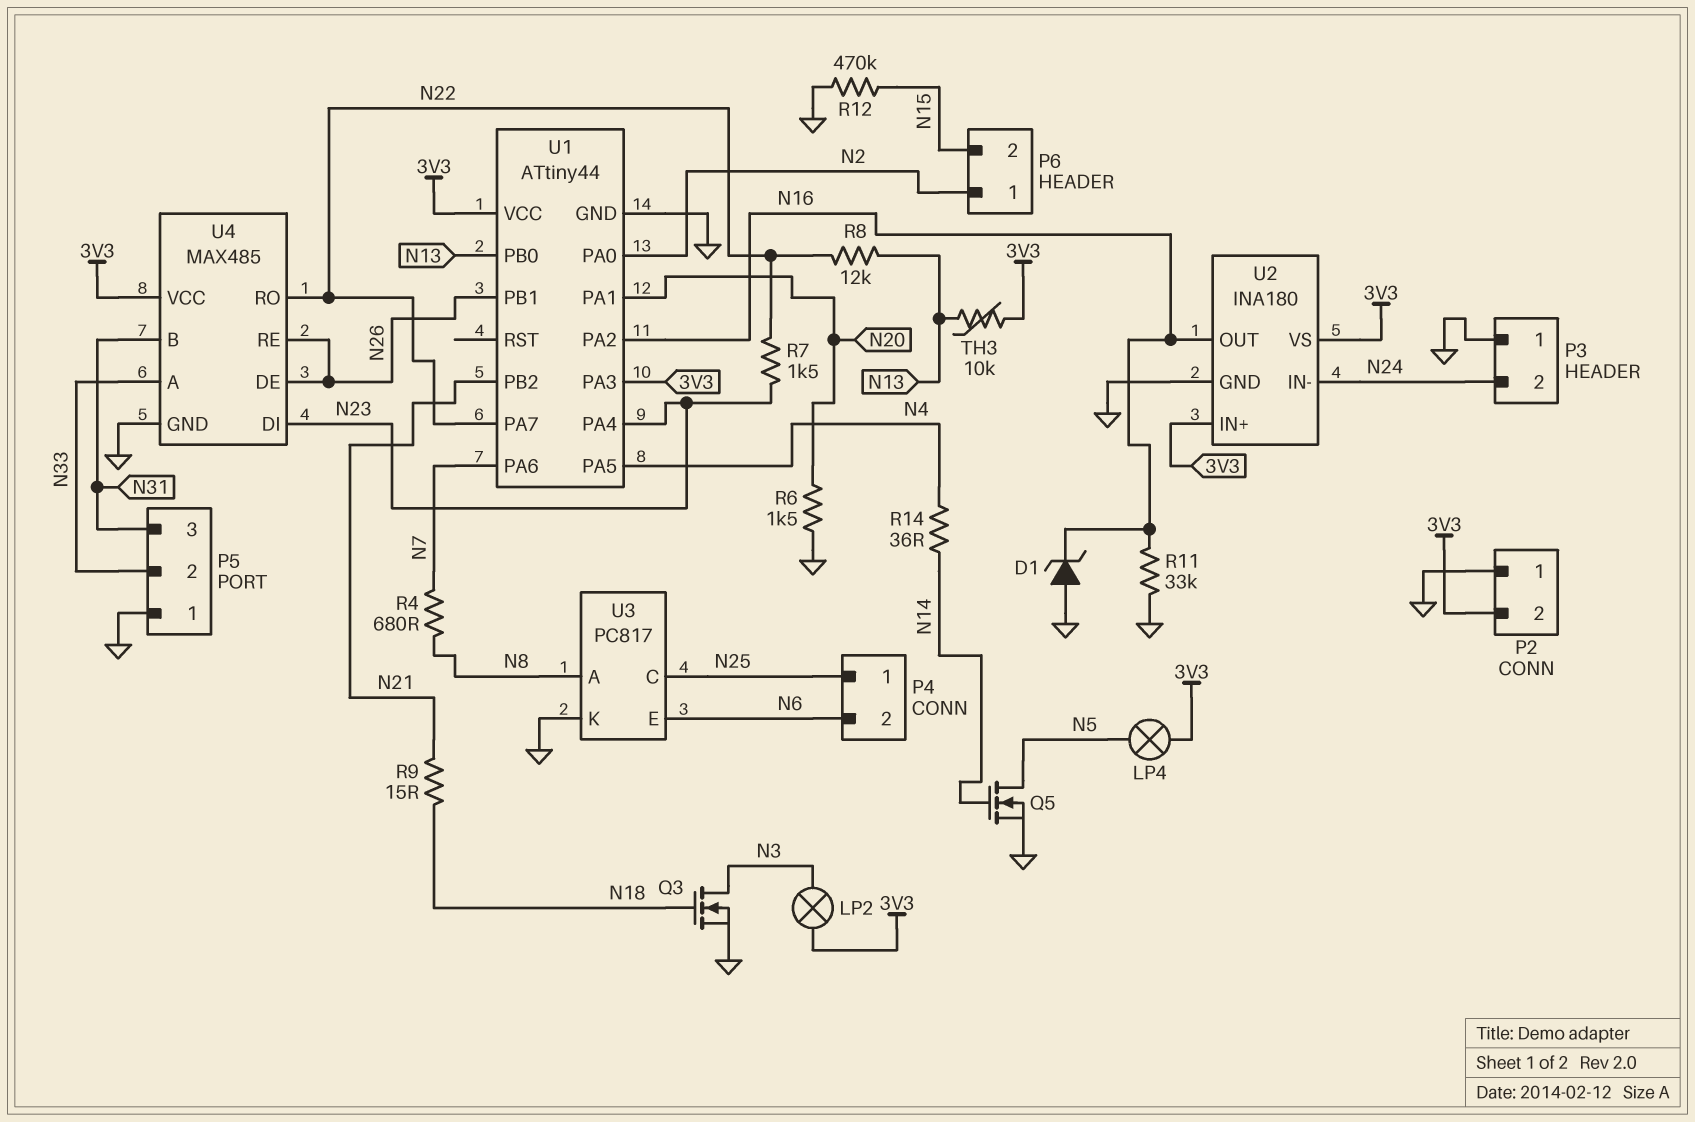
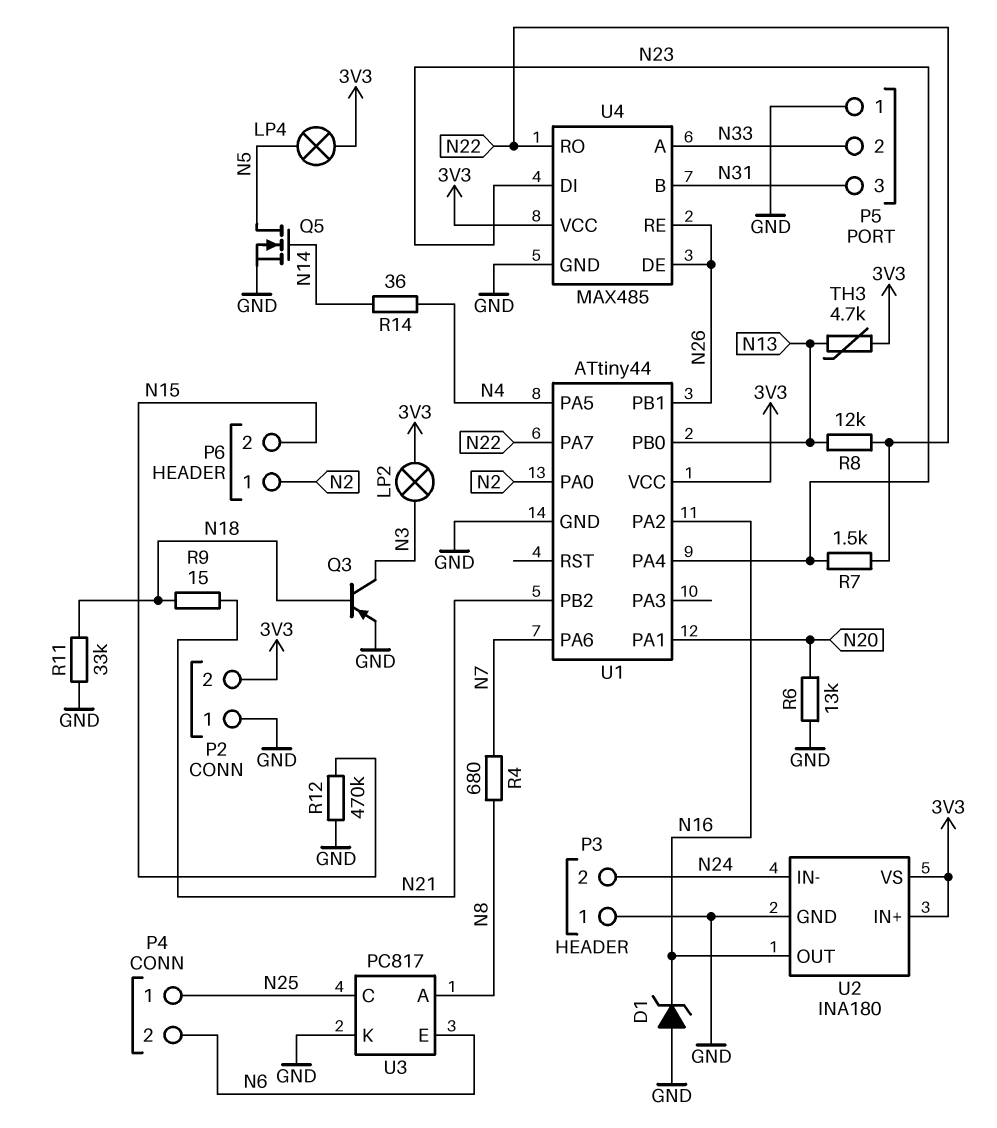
Q3: NMOS (G N18, D N3, S GND) -> PNP (B N18, C N3, E GND)
R6: 1.5k (GND, N20) -> 13k (GND, N20)
R11: 33k (GND, N16) -> 33k (GND, N18)
TH3: 10k (3V3, N13) -> 4.7k (3V3, N13)
U1 pin PA3: 3V3 -> none

